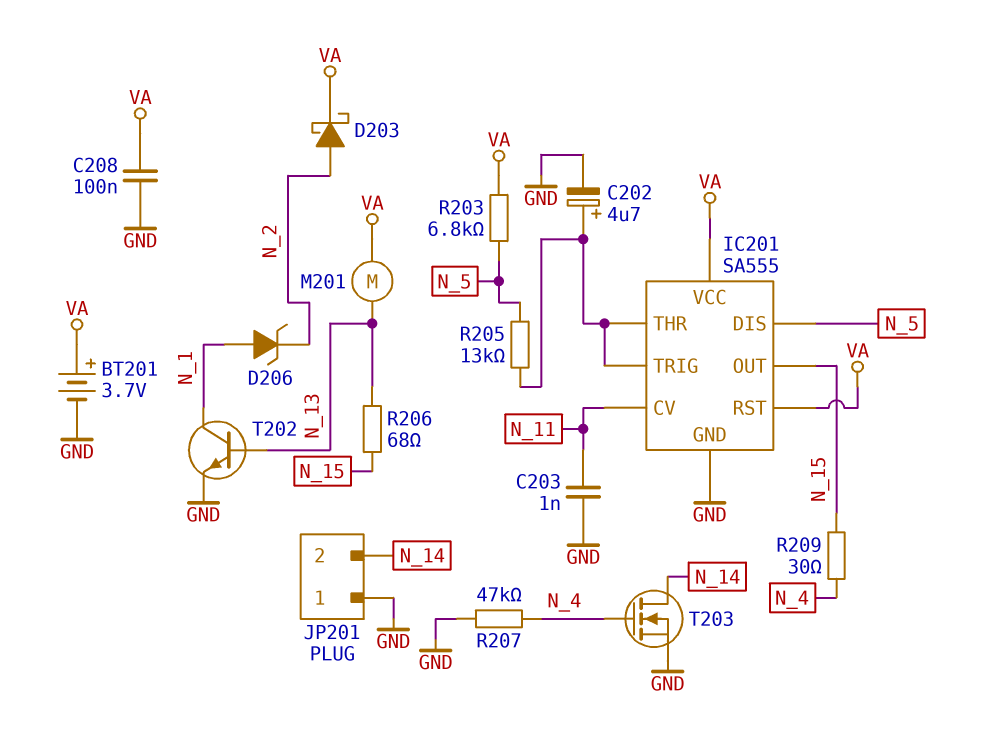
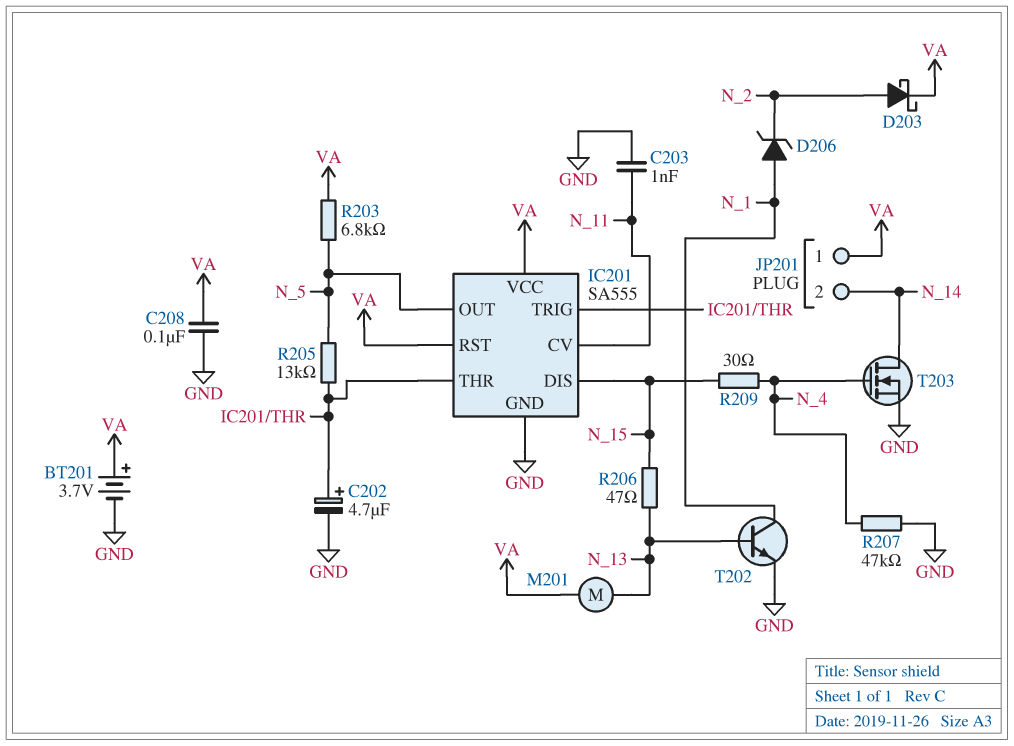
IC201 pin DIS: N_5 -> N_15
IC201 pin OUT: N_15 -> N_5
JP201 pin 1: GND -> VA
R206: 68 (N_13, N_15) -> 47 (N_13, N_15)

